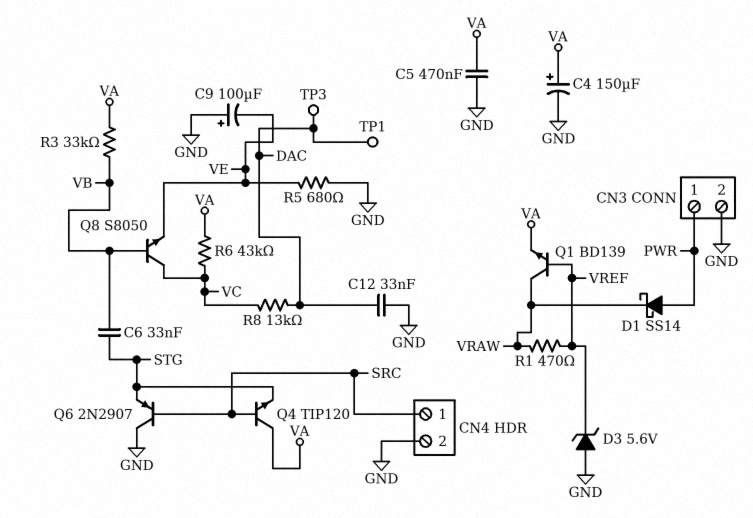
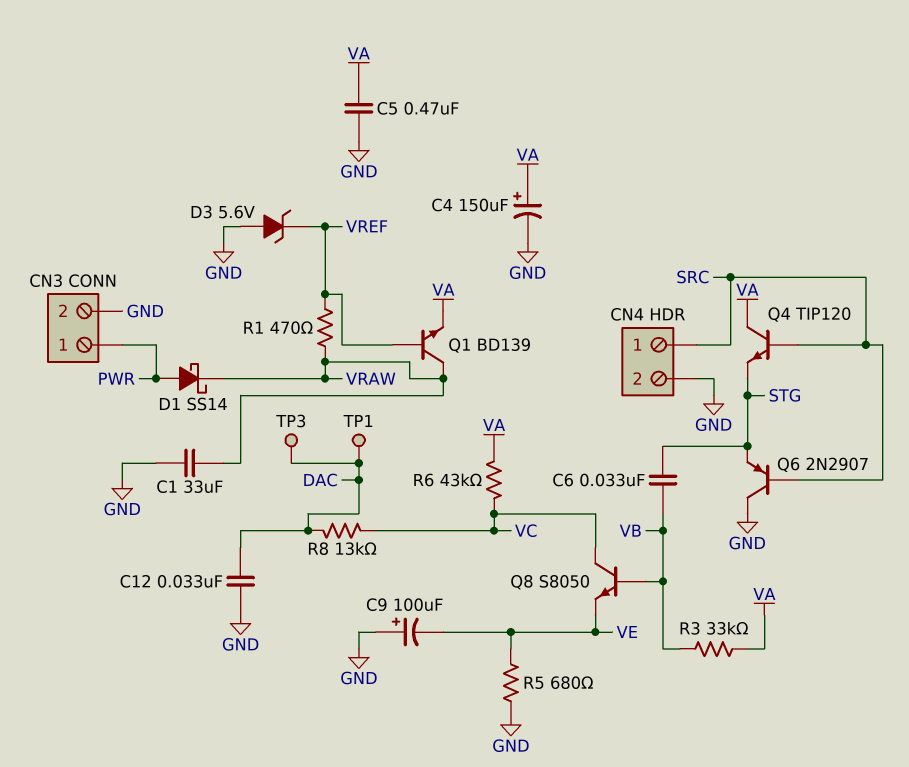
C1: none -> 33uF (GND, VRAW)

